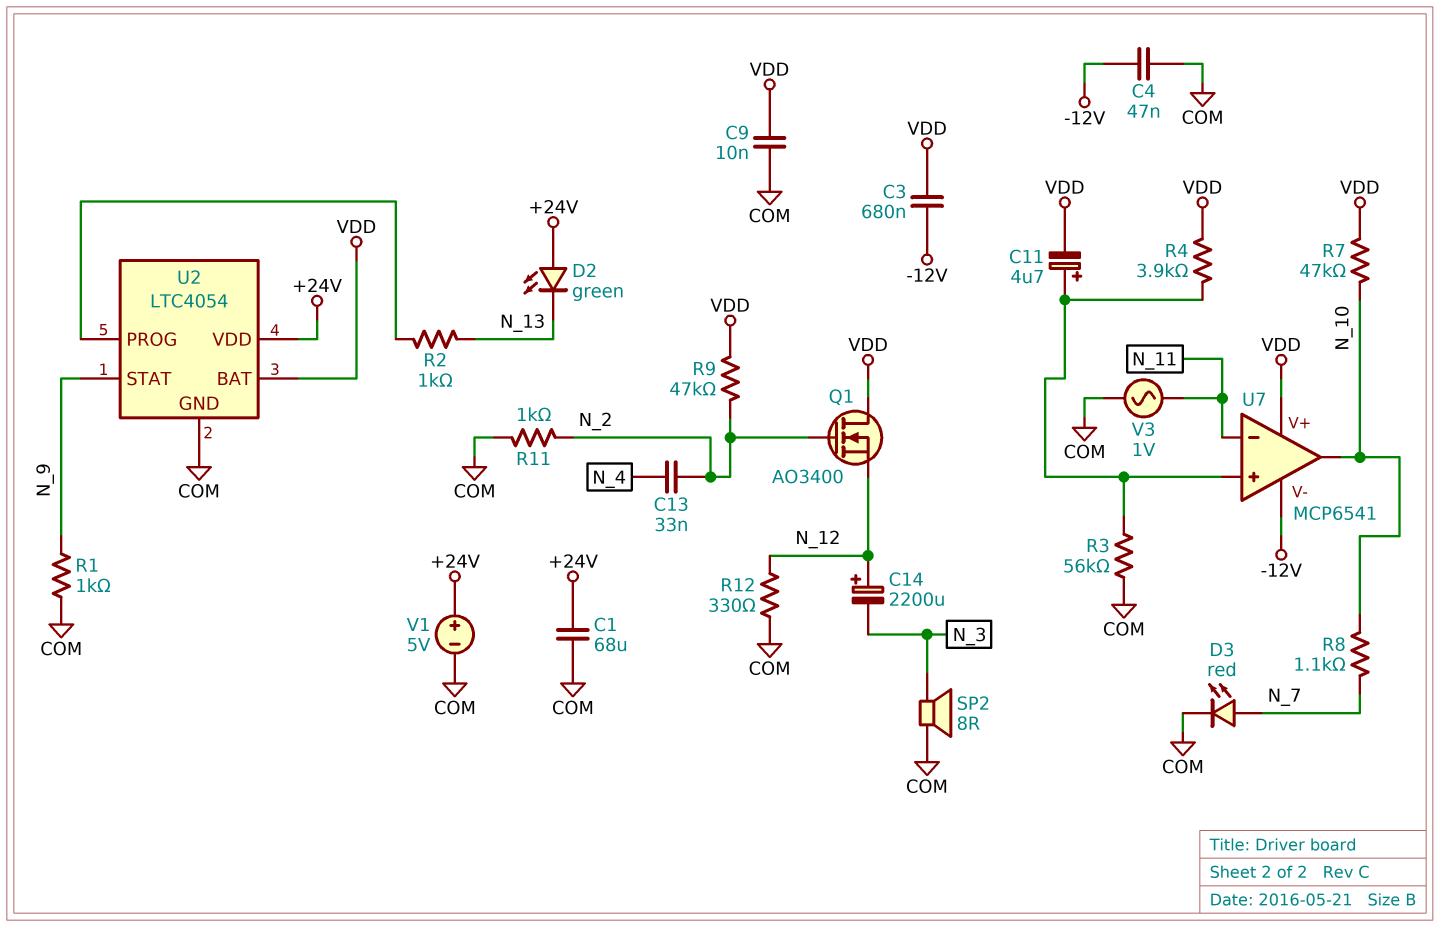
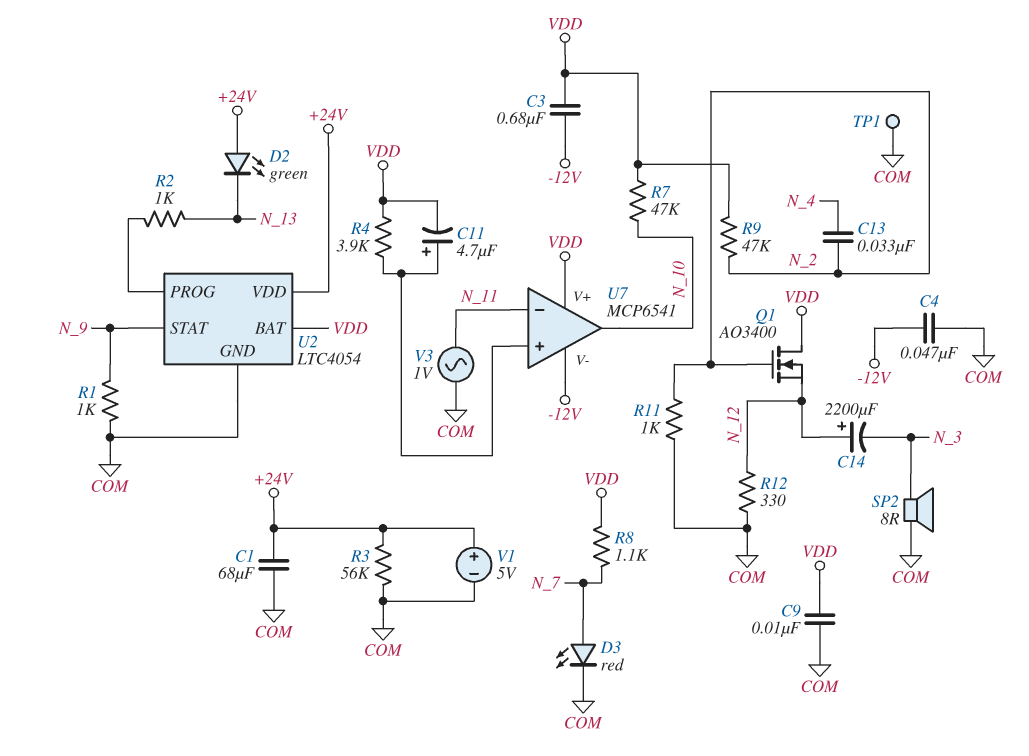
R3: 56k (COM, U7/in+) -> 56k (+24V, COM)
R8: 1.1k (N_7, N_10) -> 1.1k (N_7, VDD)
TP1: none -> test point (COM)

